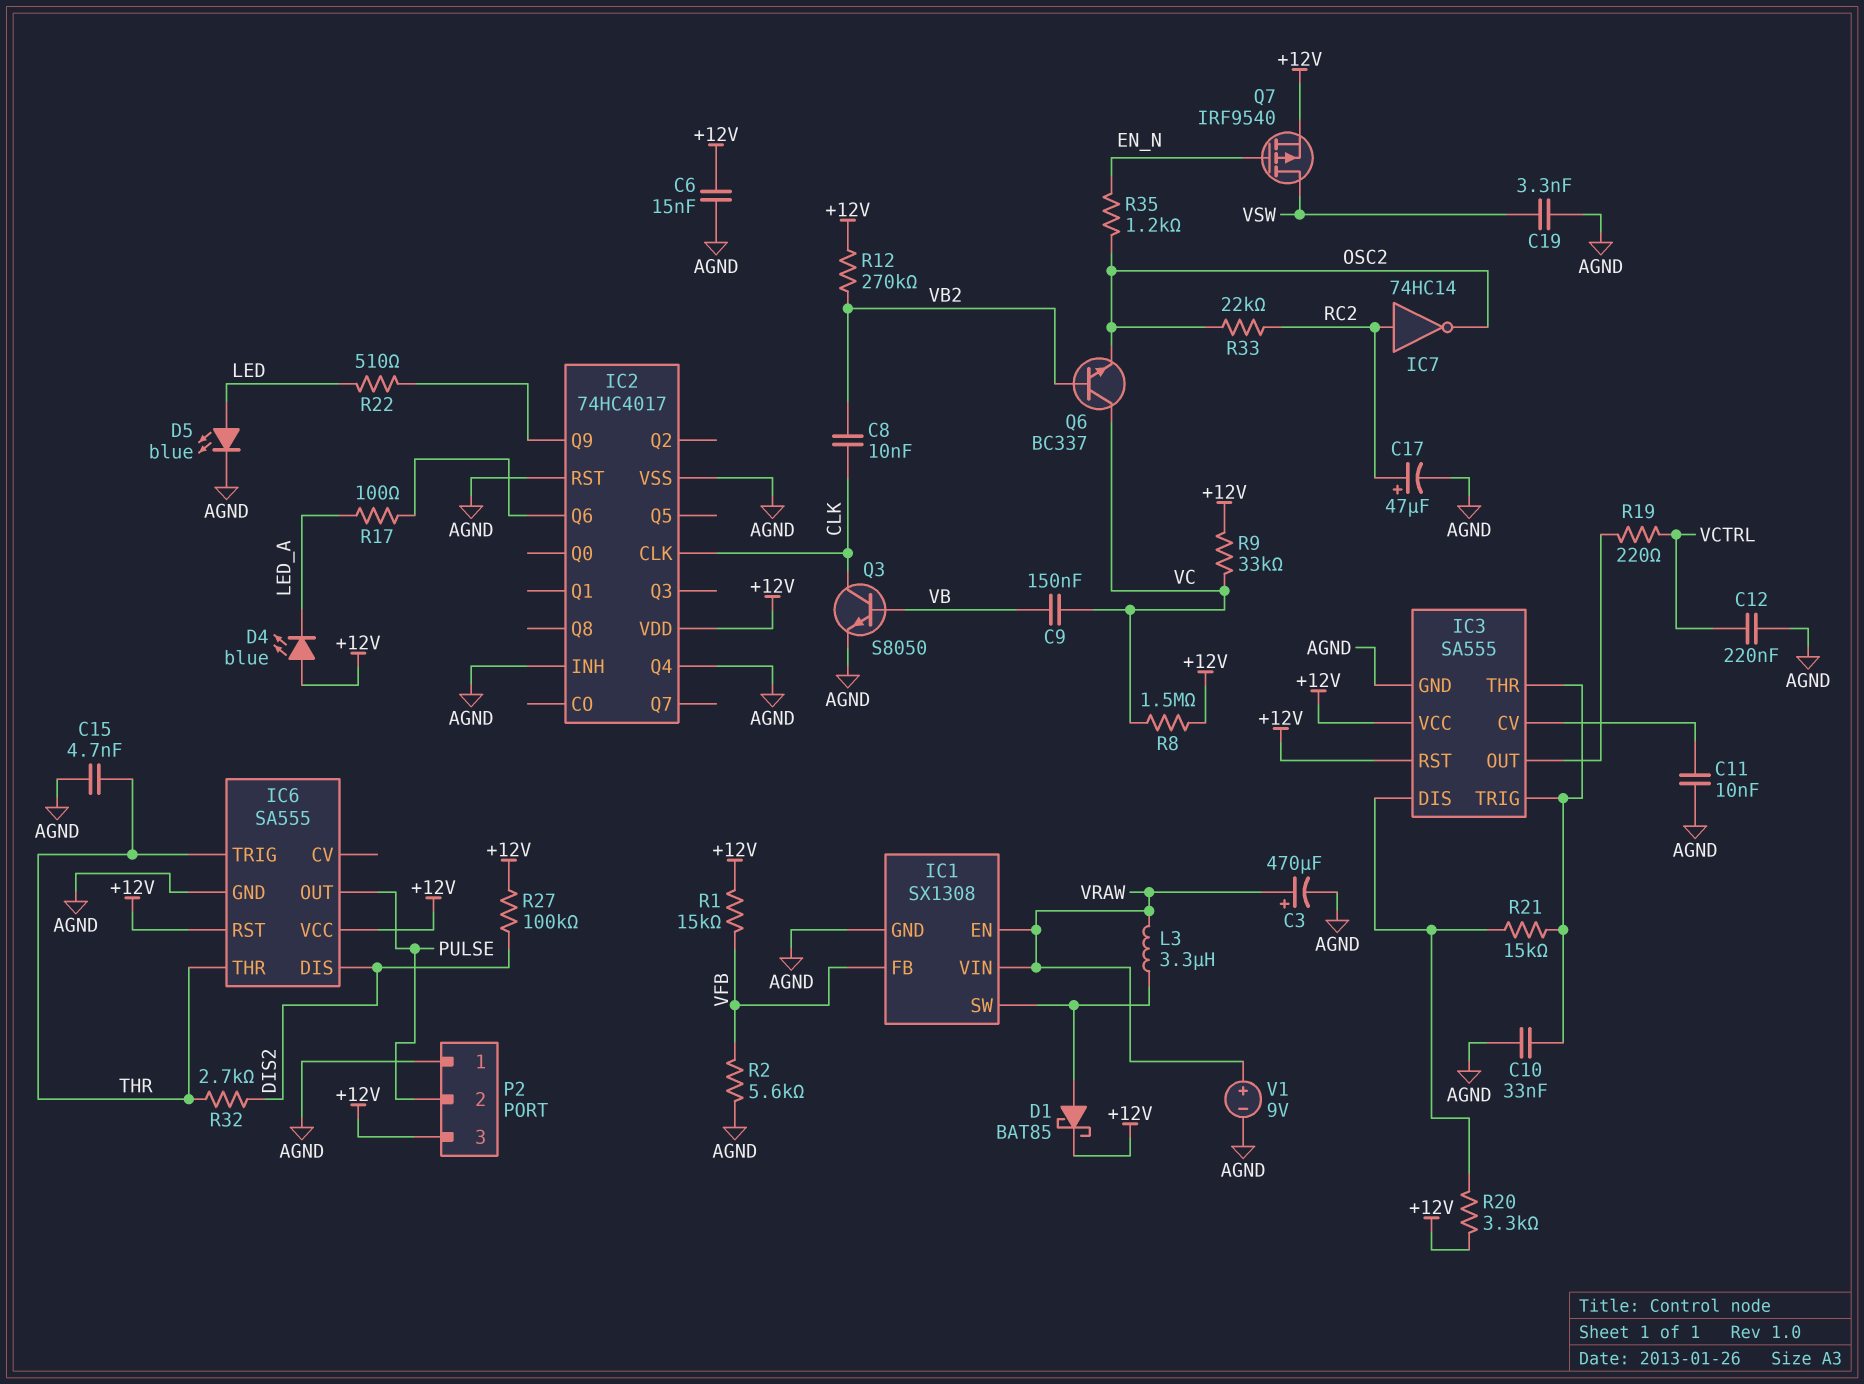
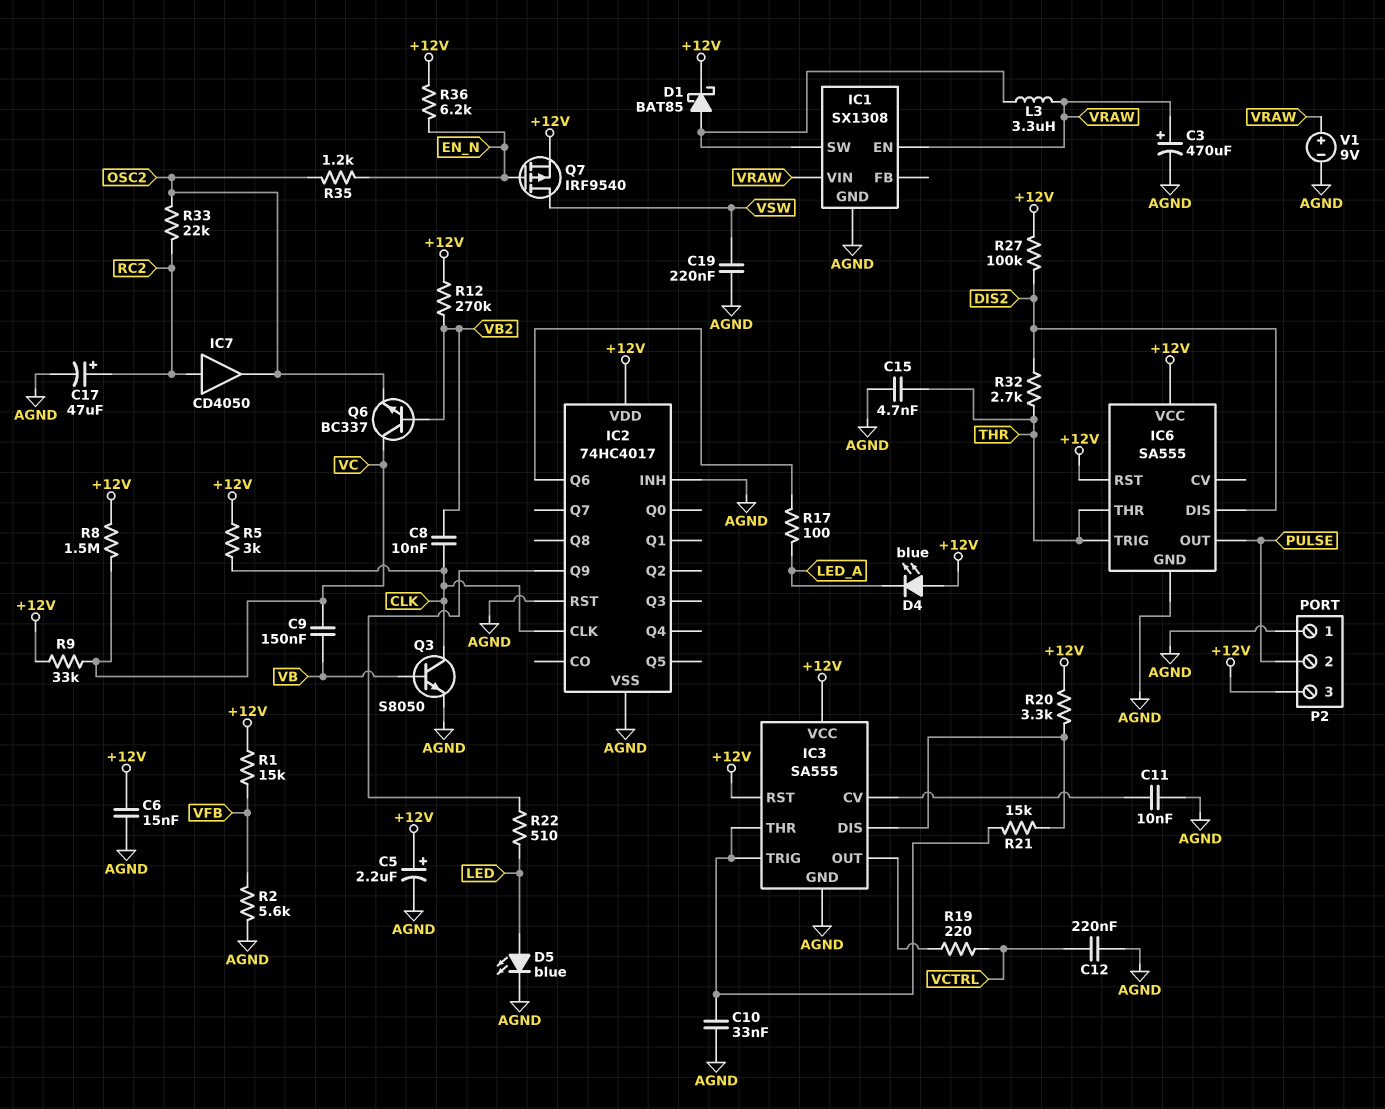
C5: none -> 2.2uF (plus +12V, minus AGND)
C19: 3.3nF (AGND, VSW) -> 220nF (AGND, VSW)
IC1 pin FB: VFB -> none
IC2 pin Q4: AGND -> none
IC7: NOT 74HC14 (in RC2, out OSC2) -> buffer CD4050 (in RC2, out OSC2)
R5: none -> 3k (+12V, CLK)
R36: none -> 6.2k (+12V, EN_N)

